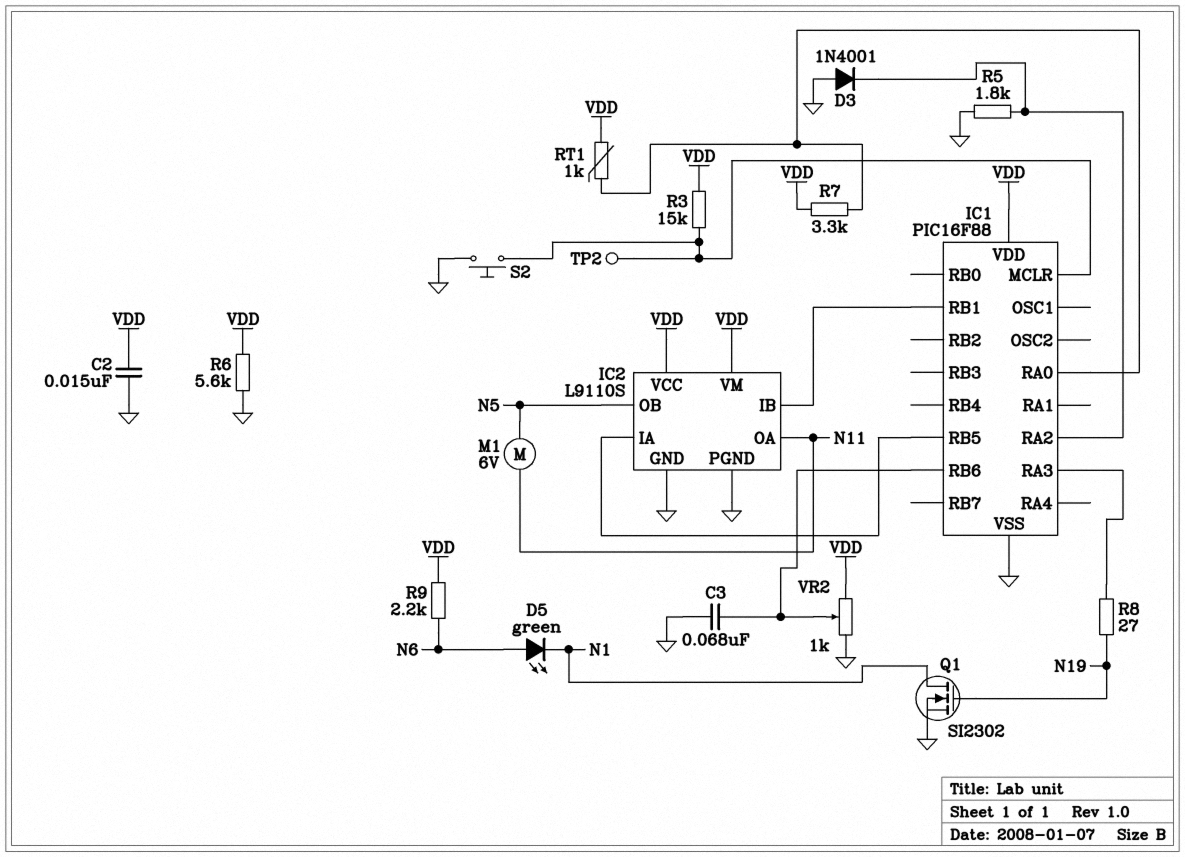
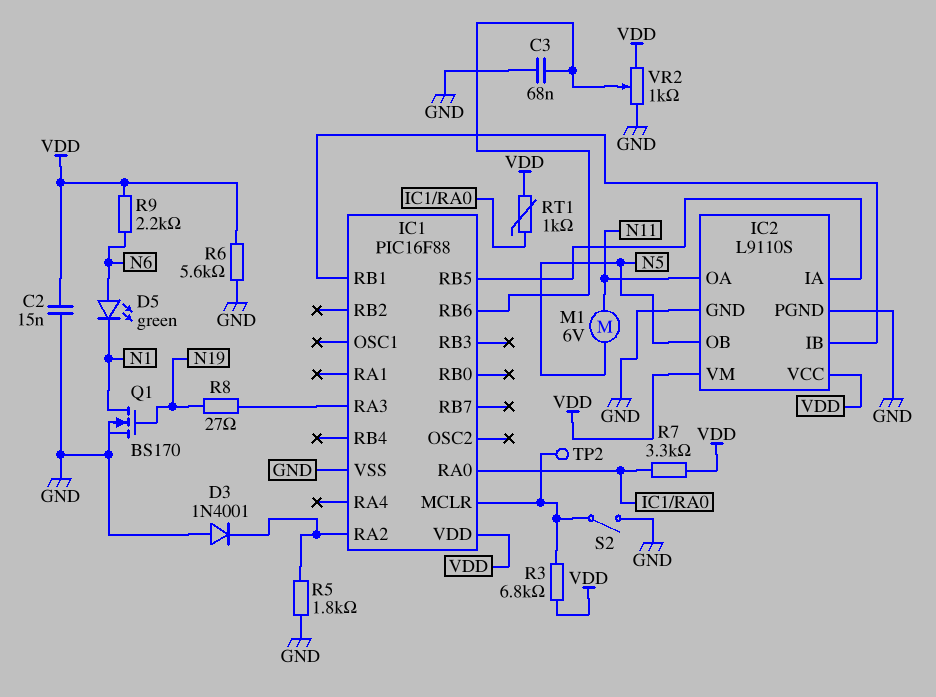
Q1: NMOS SI2302 (G N19, D N1, S GND) -> NMOS BS170 (G N19, D N1, S GND)
R3: 15k (IC1/MCLR, VDD) -> 6.8k (IC1/MCLR, VDD)
S2: button (GND, IC1/MCLR) -> switch (GND, IC1/MCLR)

